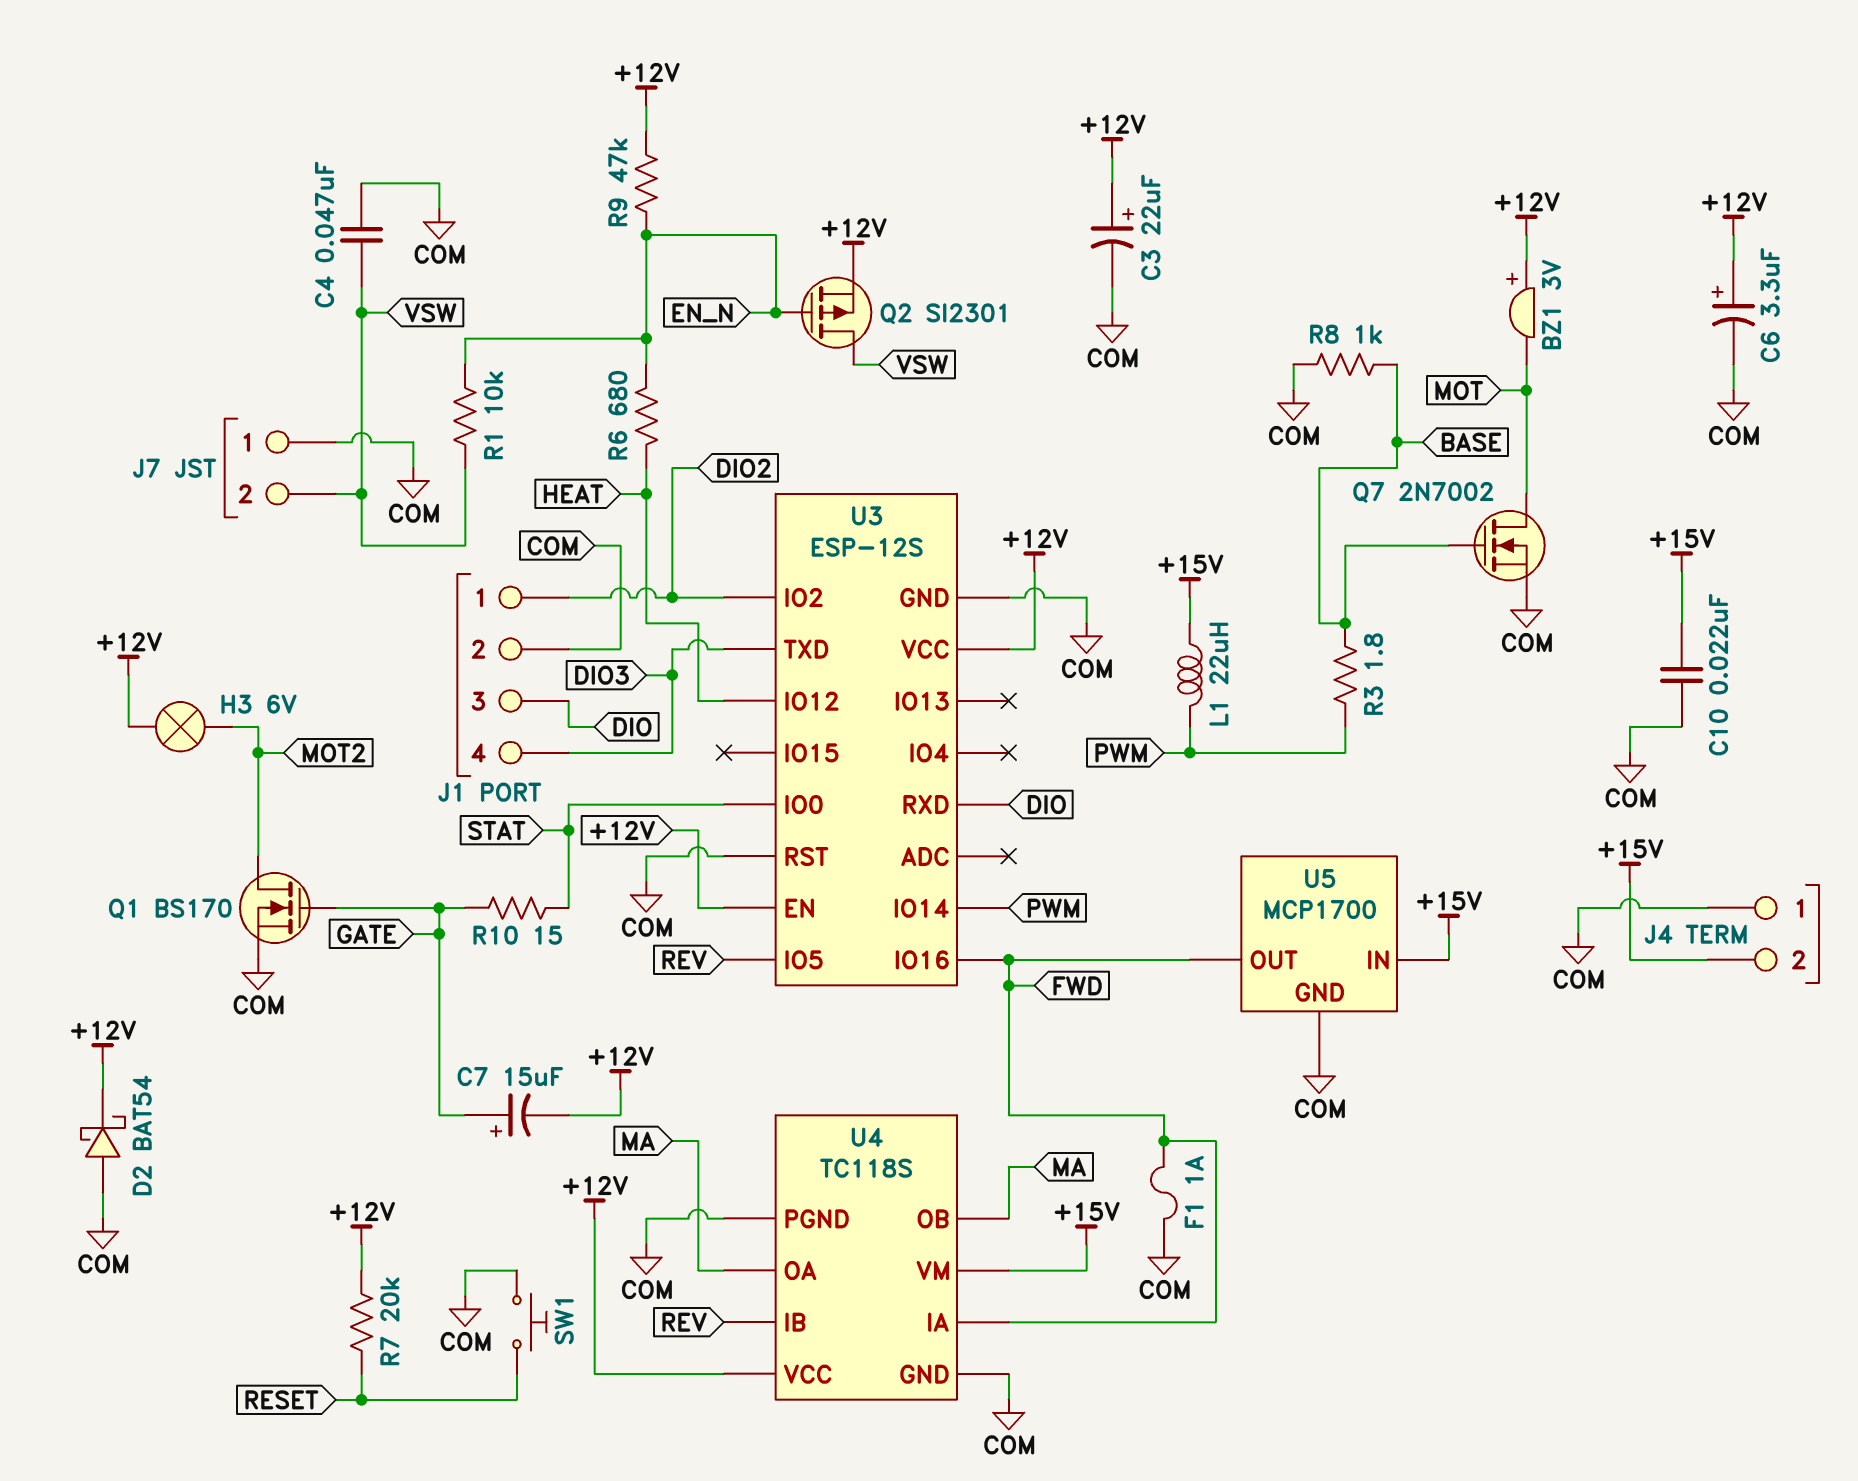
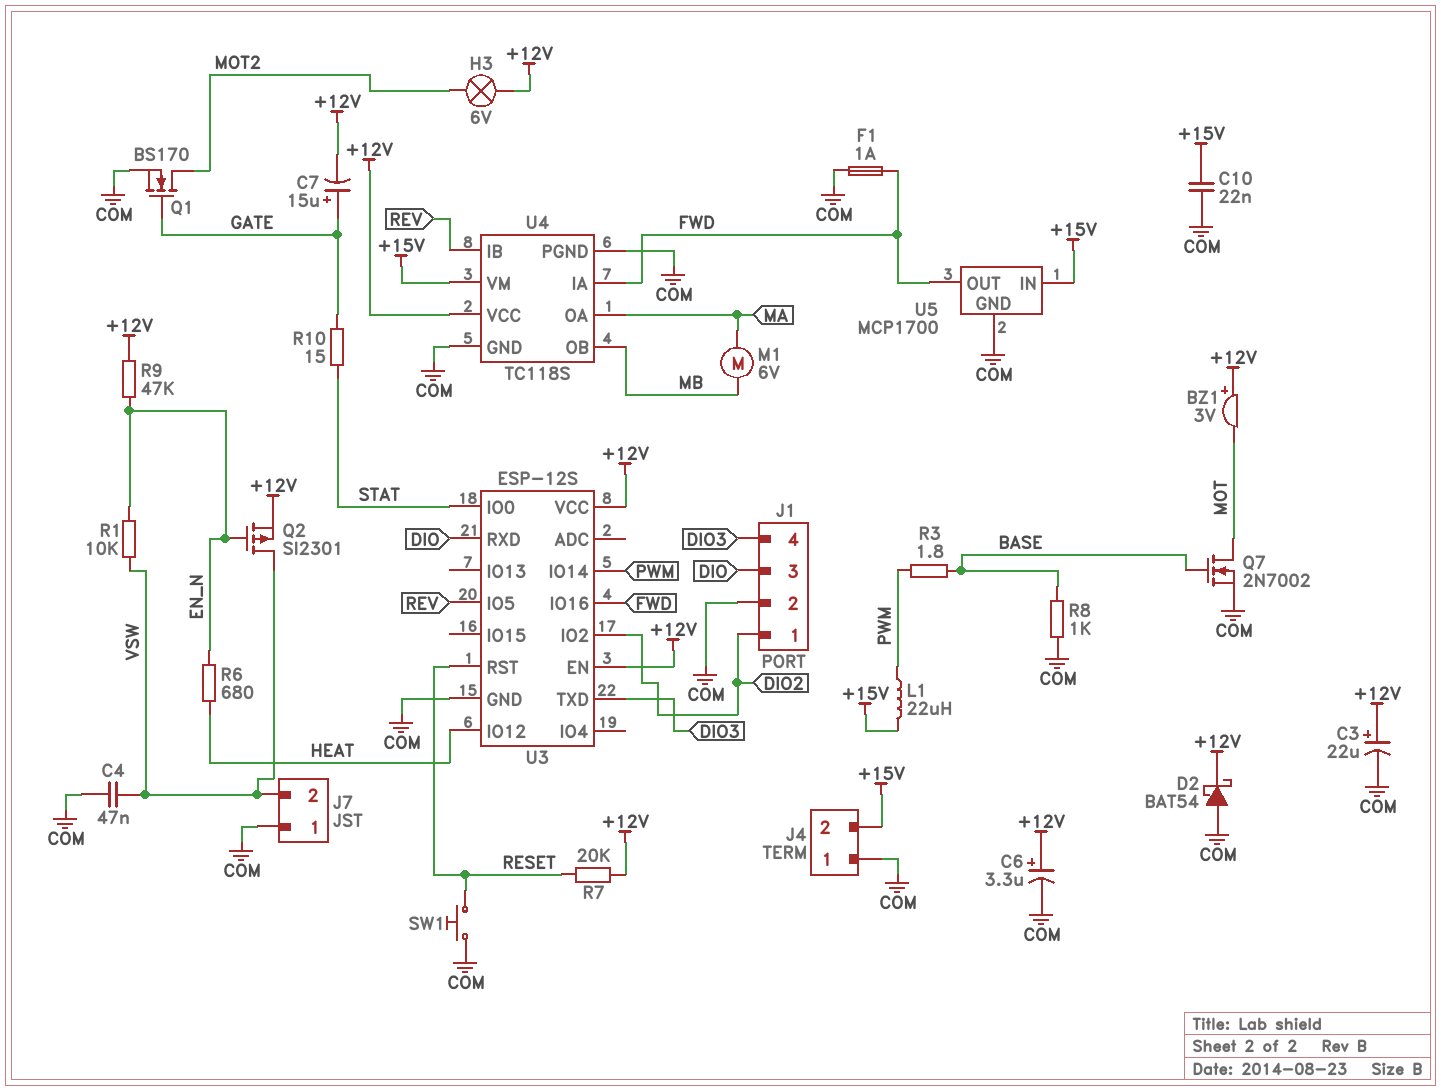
M1: none -> motor 6V (MA, MB)
U3 pin RST: COM -> RESET
U4 pin OB: MA -> MB

